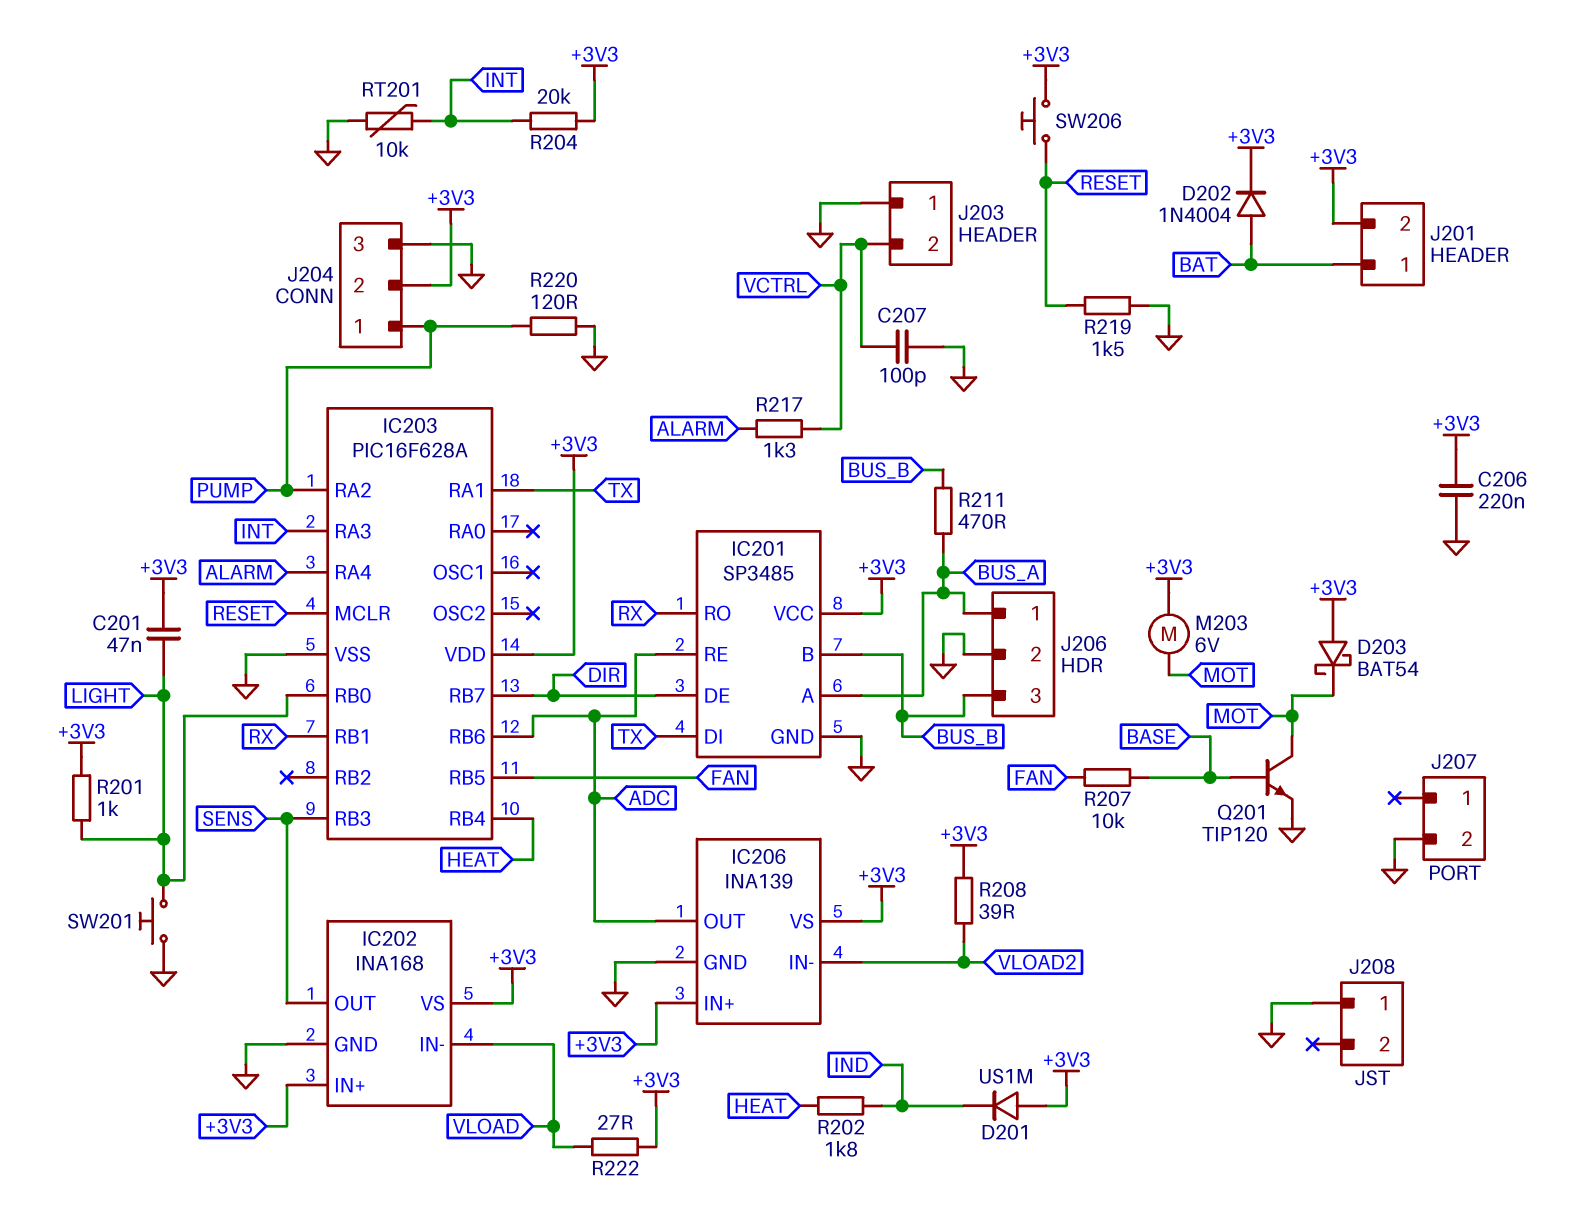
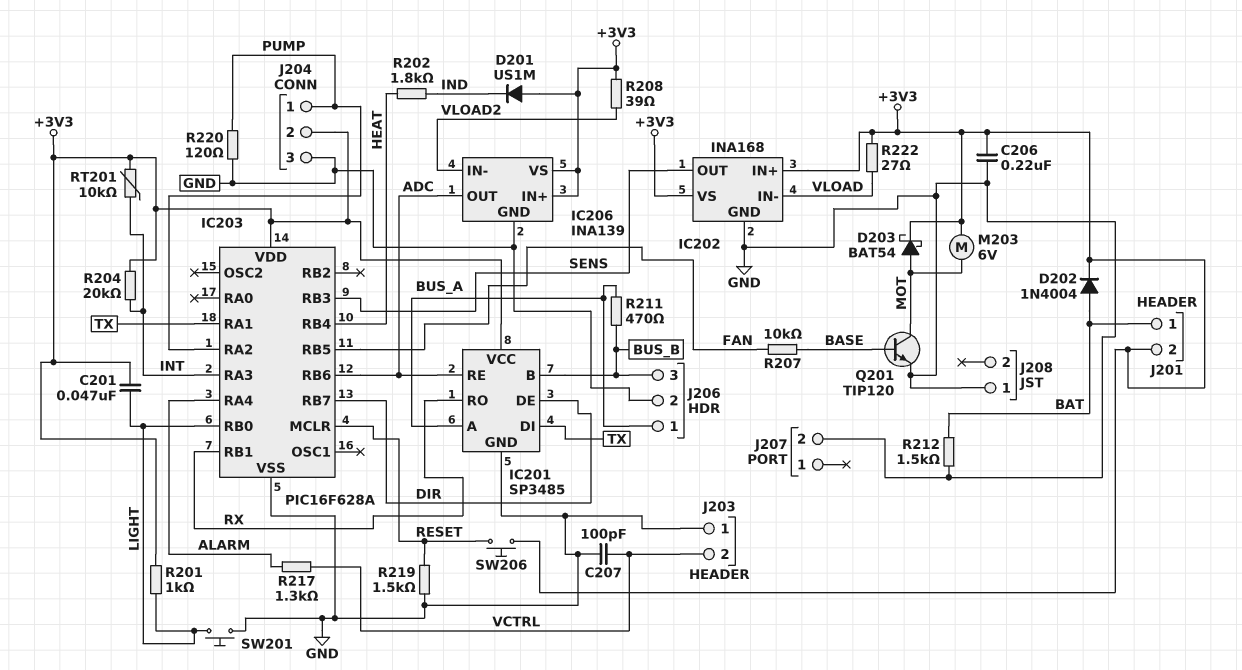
D203: schottky BAT54 (A +3V3, K MOT) -> schottky BAT54 (A MOT, K +3V3)
R212: none -> 1.5k (BAT, GND)
RT201: 10k (GND, INT) -> 10k (+3V3, INT)

